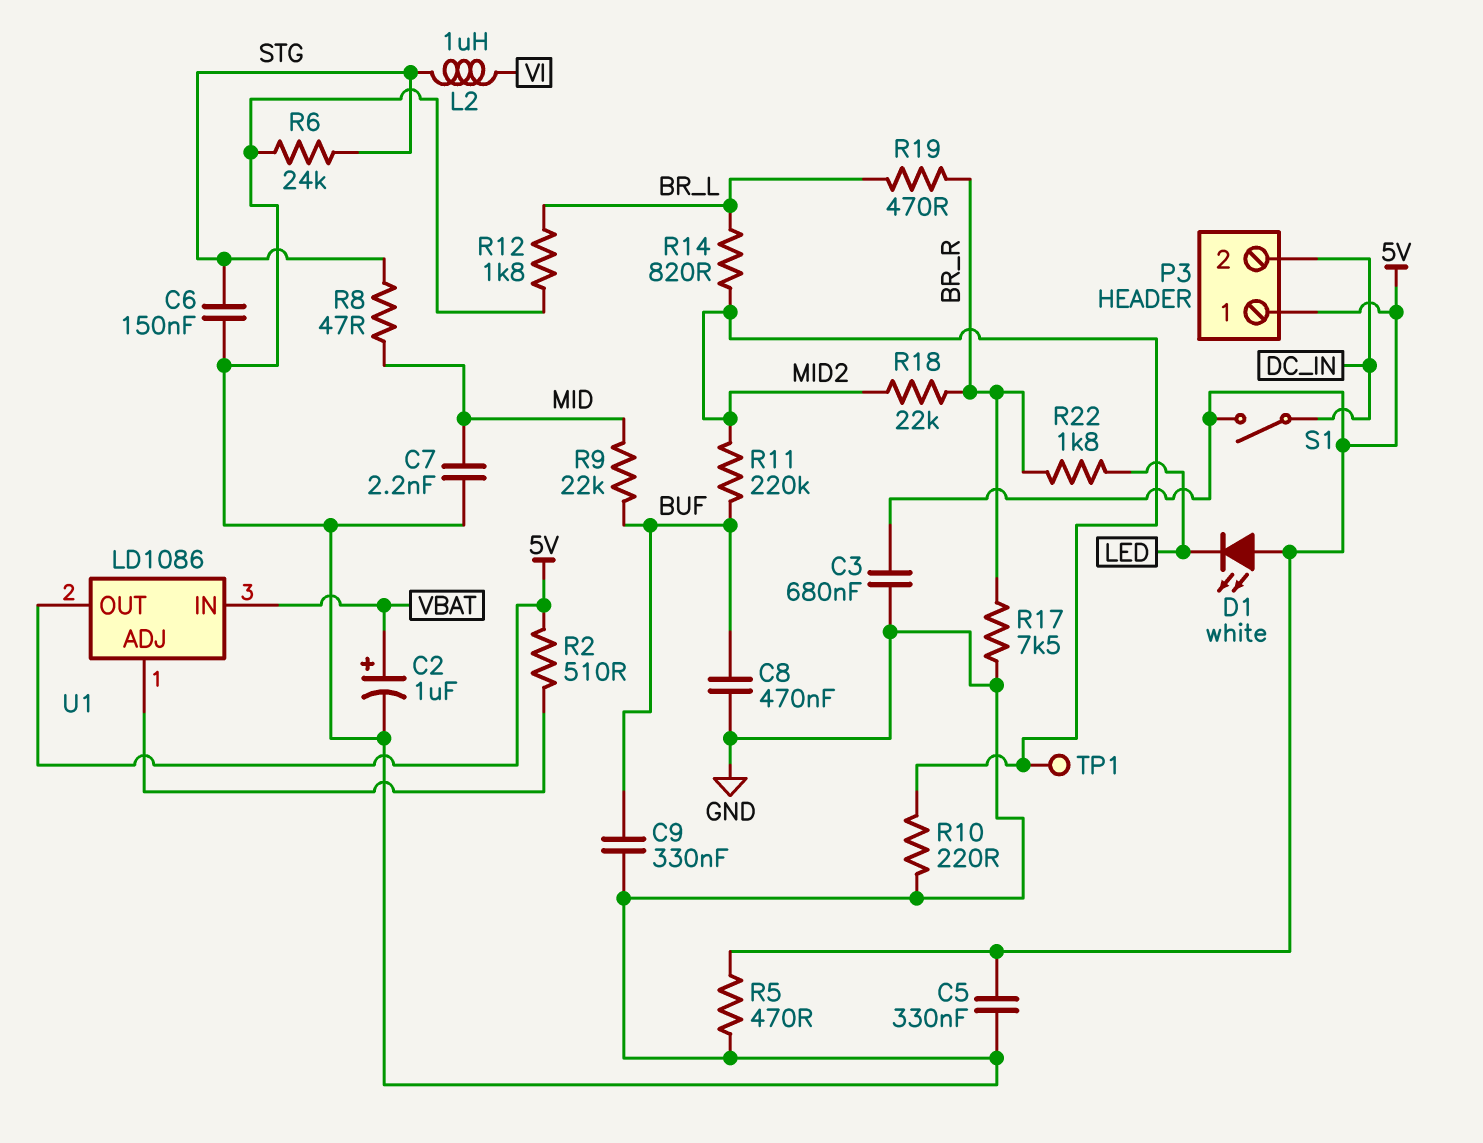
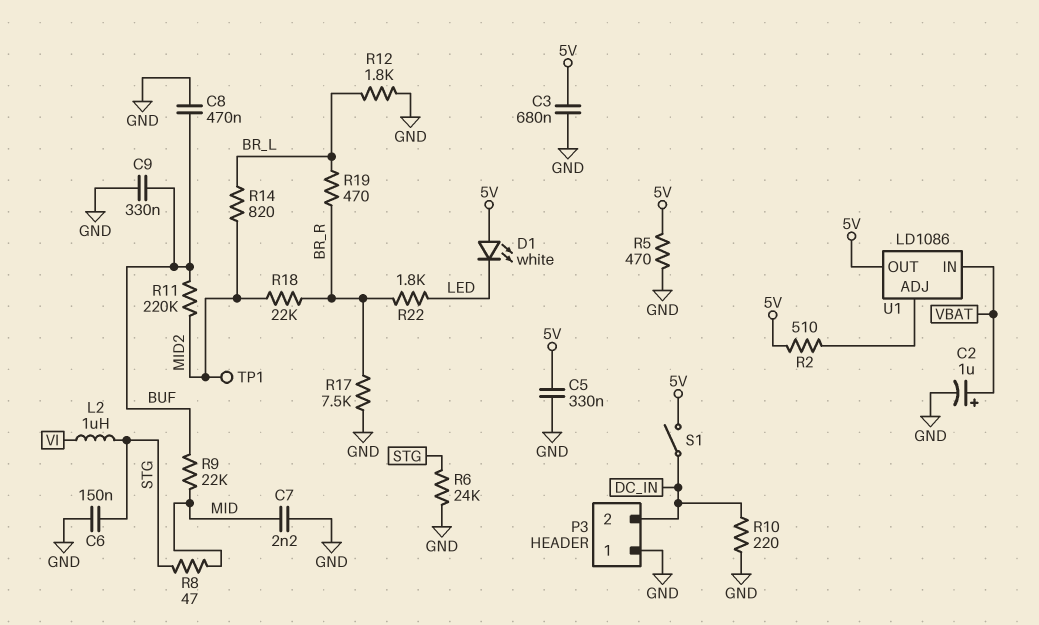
P3 pin 1: 5V -> GND
R10: 220 (GND, MID2) -> 220 (DC_IN, GND)

